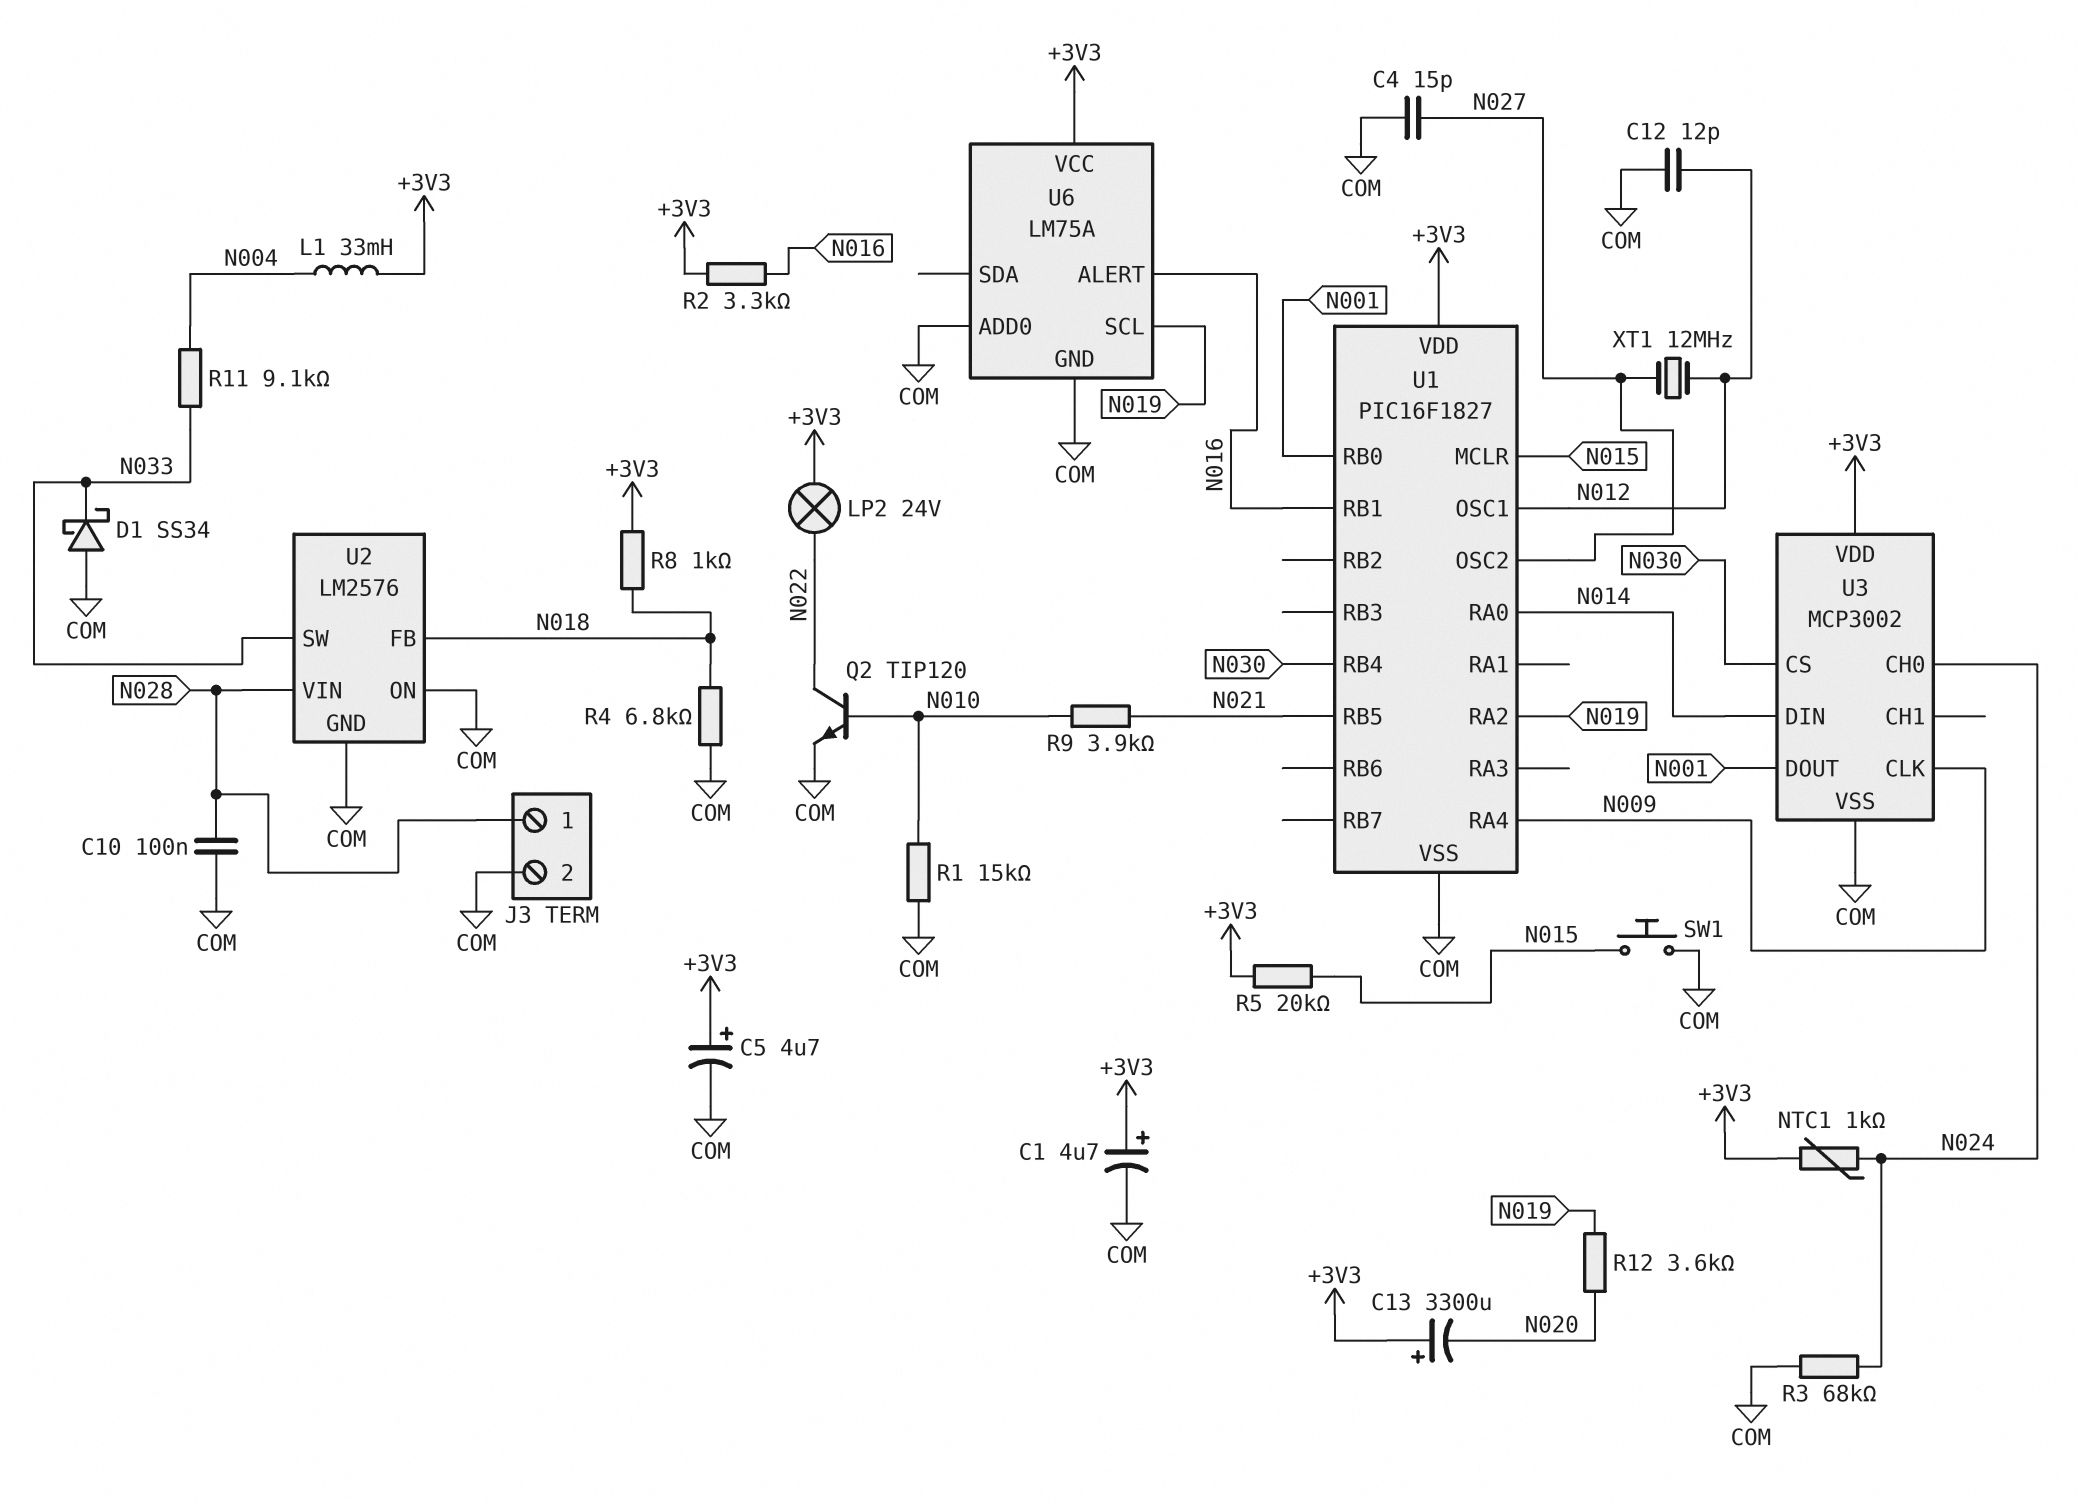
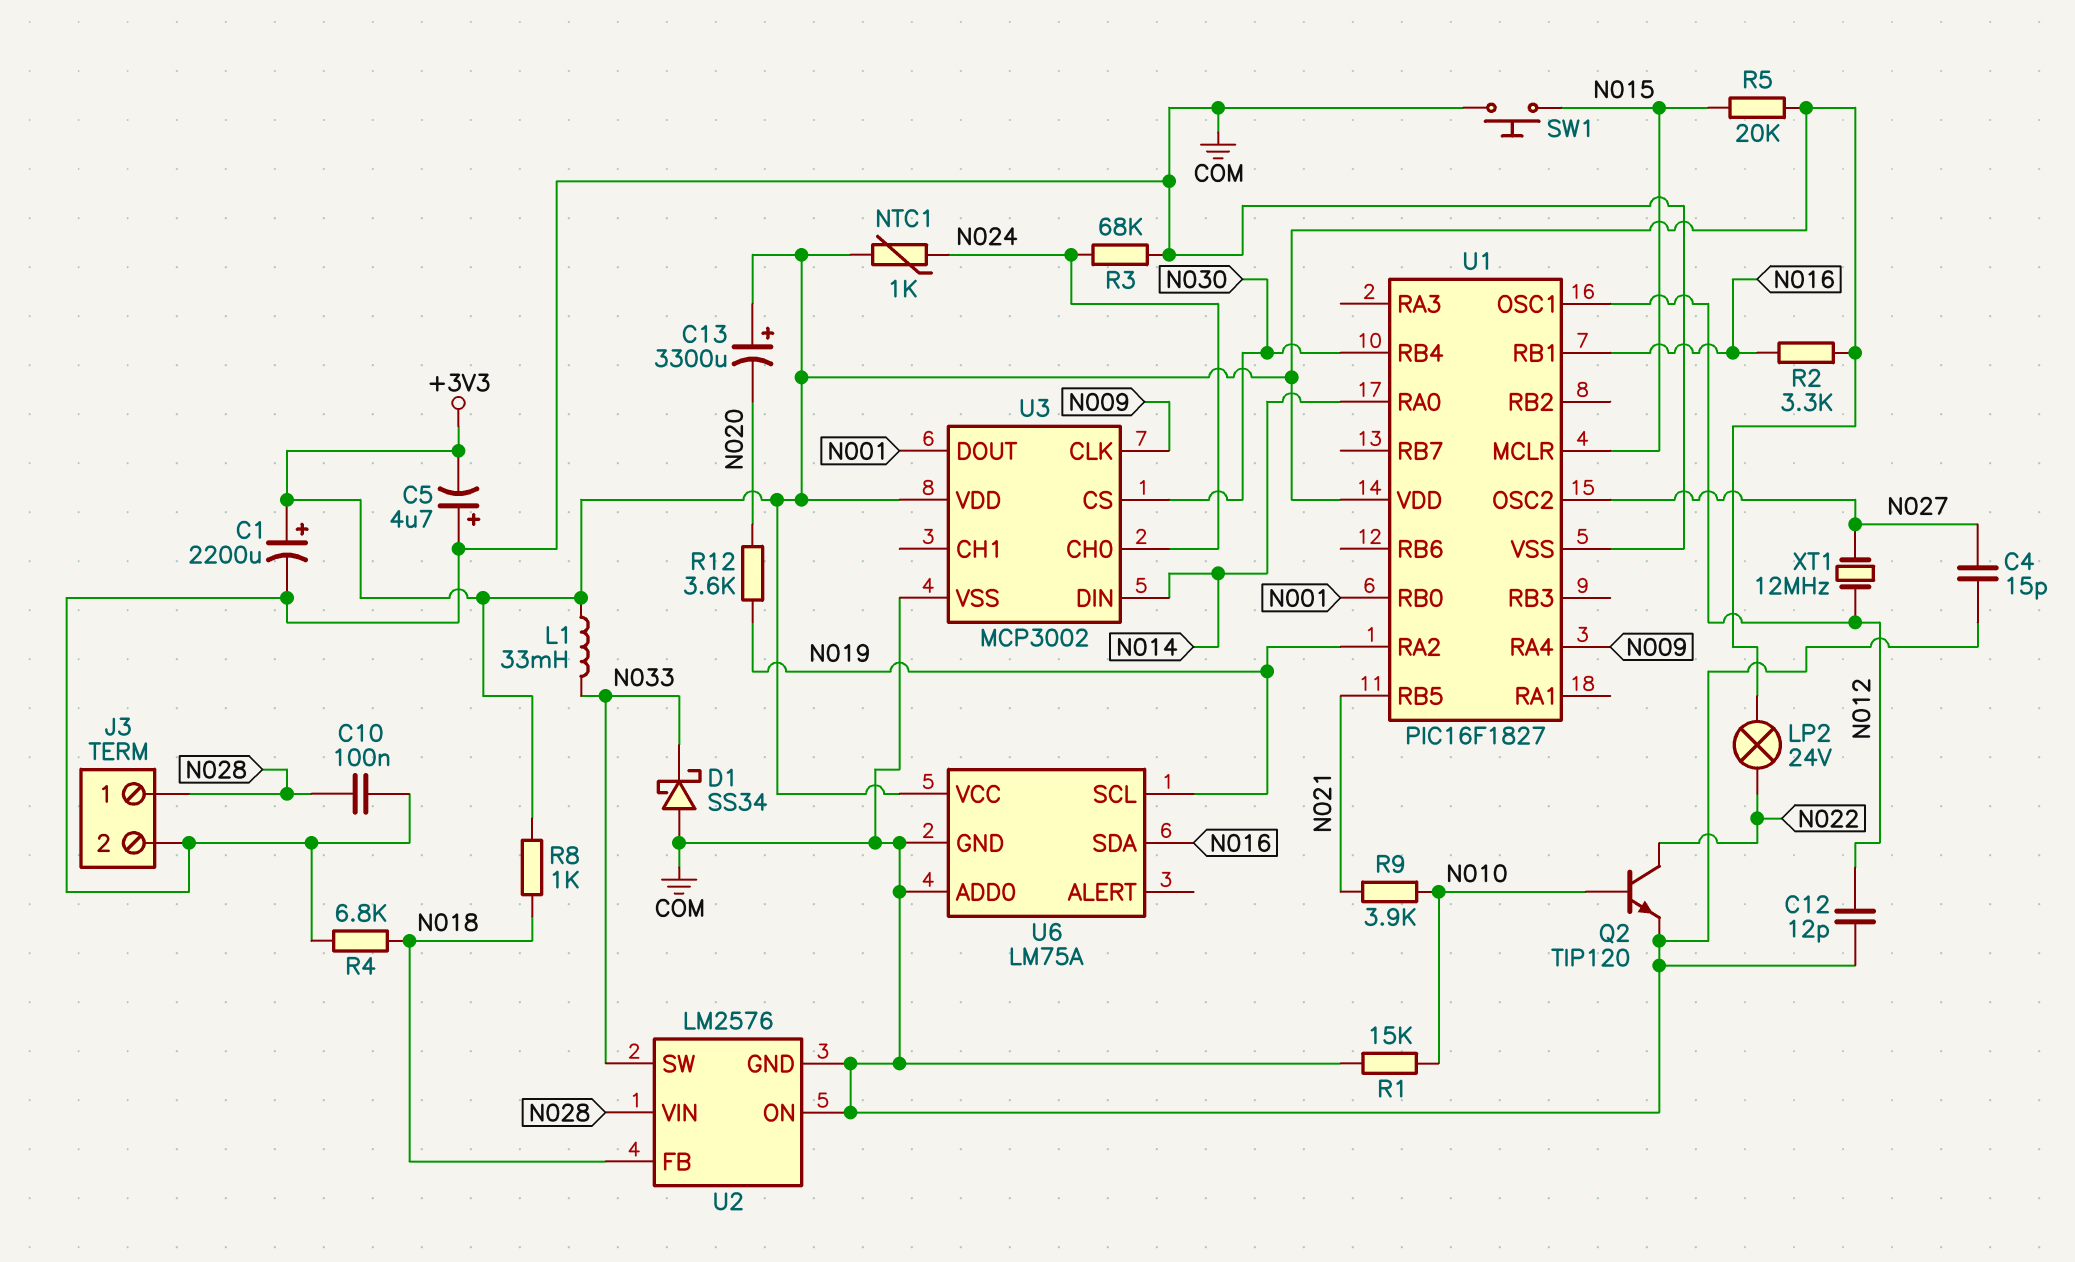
C1: 4.7uF (plus +3V3, minus COM) -> 2200uF (plus +3V3, minus COM)
C5: 4.7uF (plus +3V3, minus COM) -> 4.7uF (plus COM, minus +3V3)
L1: 33mH (+3V3, N004) -> 33mH (+3V3, N033)
R11: 9.1k (N004, N033) -> none
U6 pin ALERT: N016 -> none
U6 pin SDA: none -> N016

